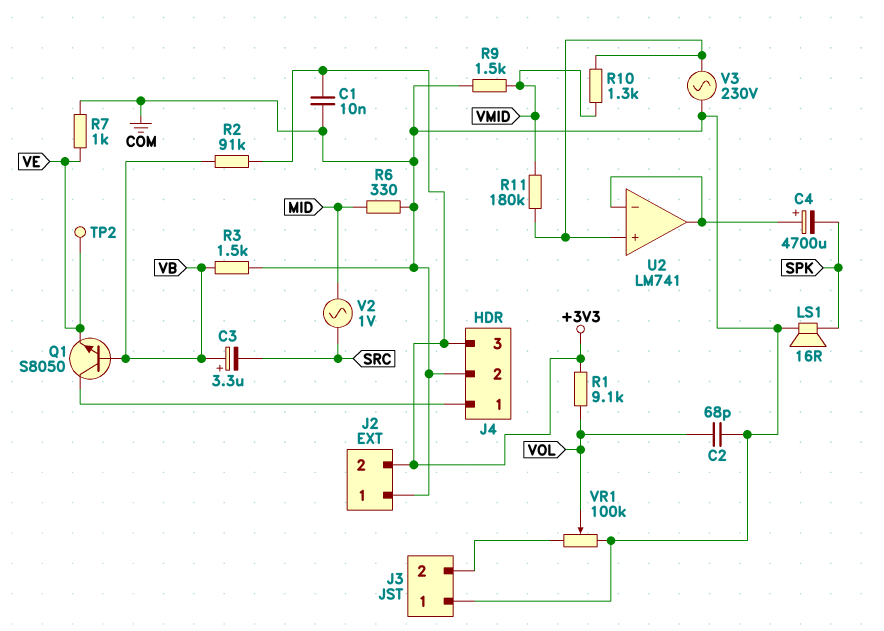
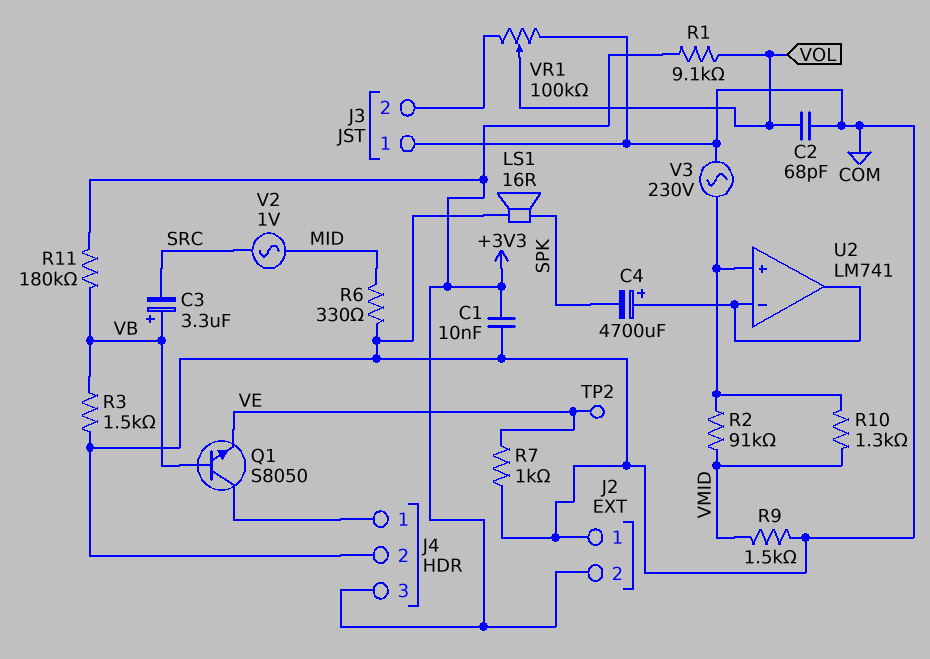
R2: 91k (+3V3, VB) -> 91k (U2/in+, VMID)
R11: 180k (U2/in+, VMID) -> 180k (+3V3, VB)

